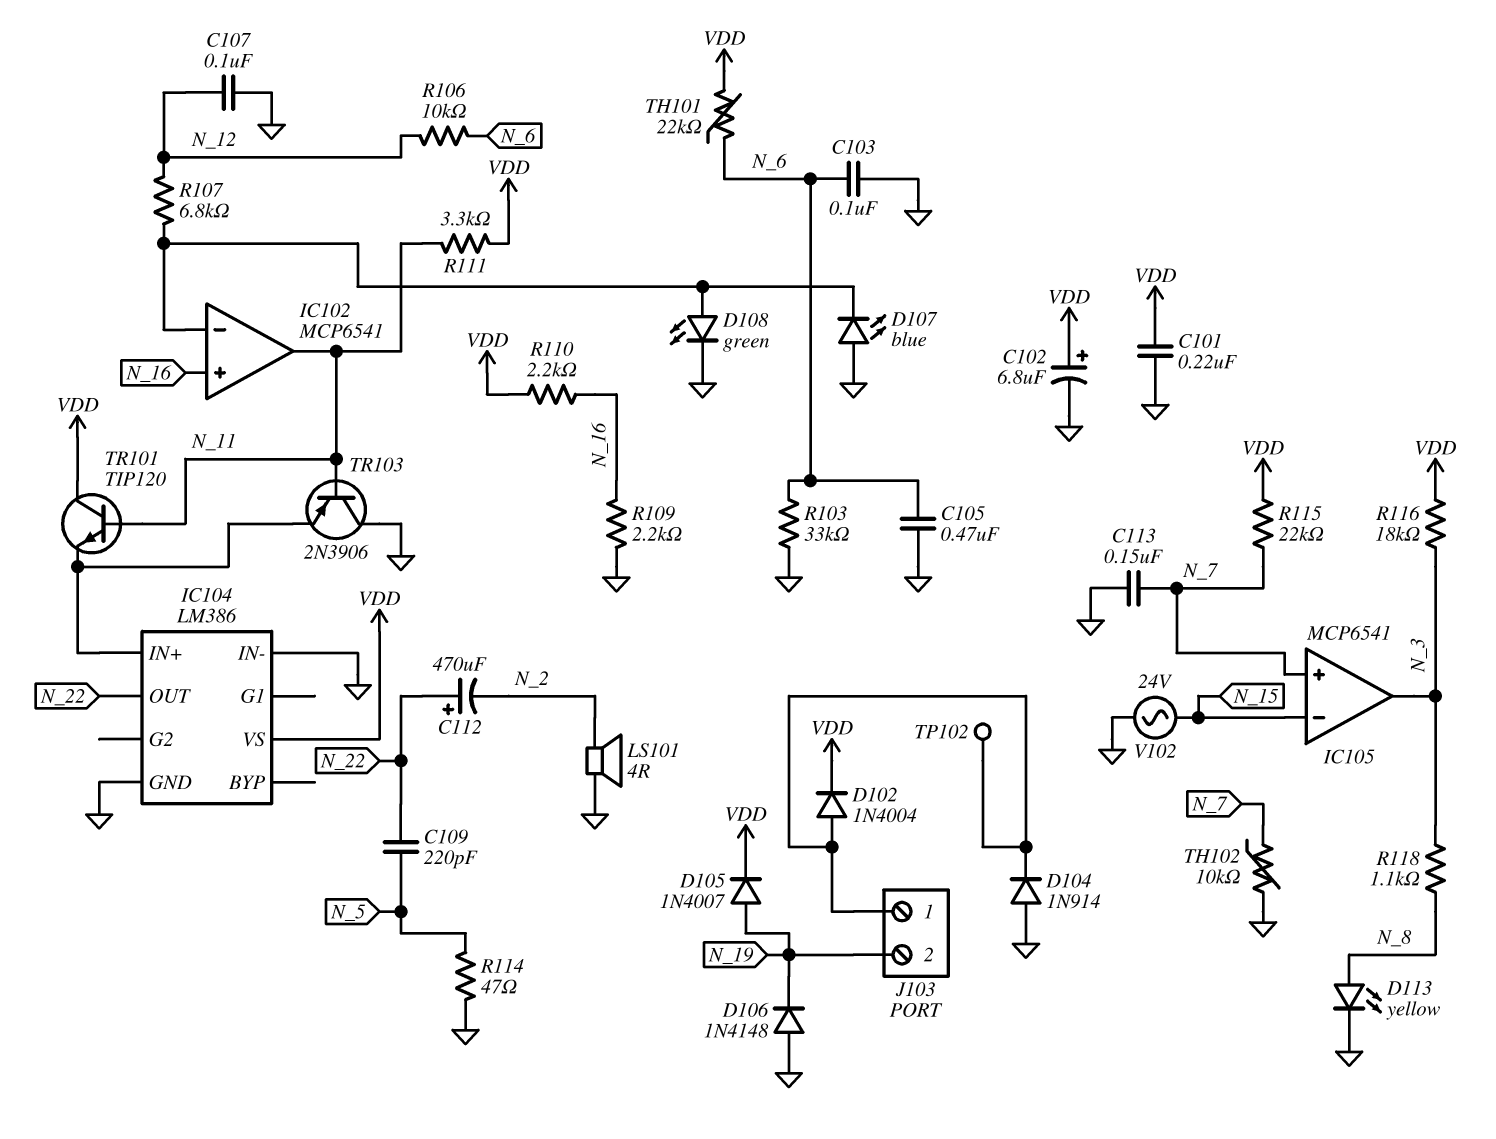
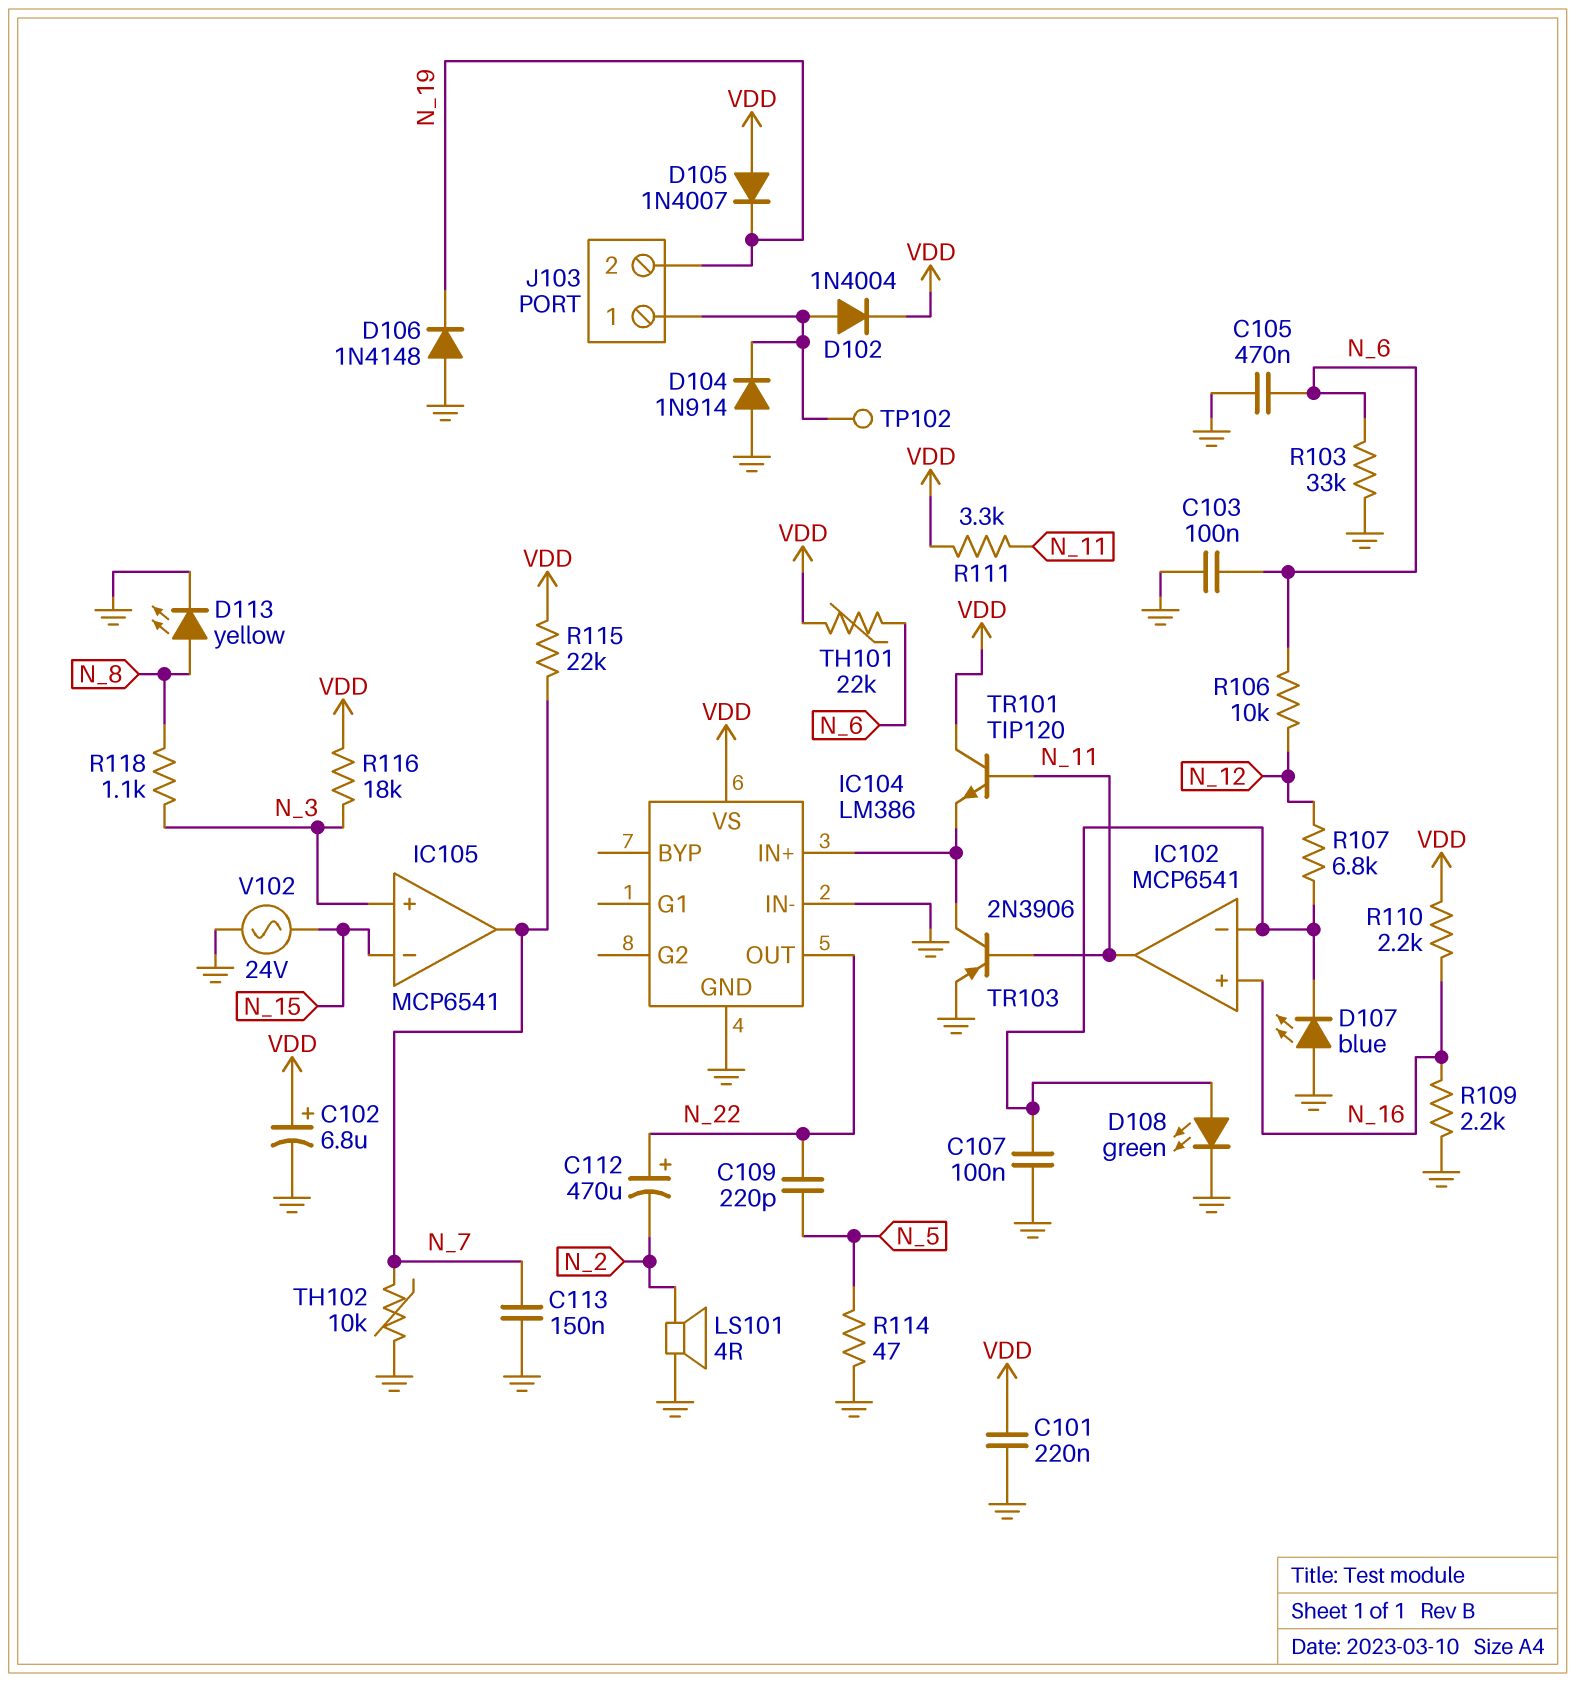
C107: 100nF (GND, N_12) -> 100nF (GND, IC102/in-)
D105: diode 1N4007 (A N_19, K VDD) -> diode 1N4007 (A VDD, K N_19)
IC105 pin in+: N_7 -> N_3
IC105 pin out: N_3 -> N_7
TR103: PNP 2N3906 (B N_11, C GND, E IC104/IN+) -> PNP 2N3906 (B N_11, C IC104/IN+, E GND)

